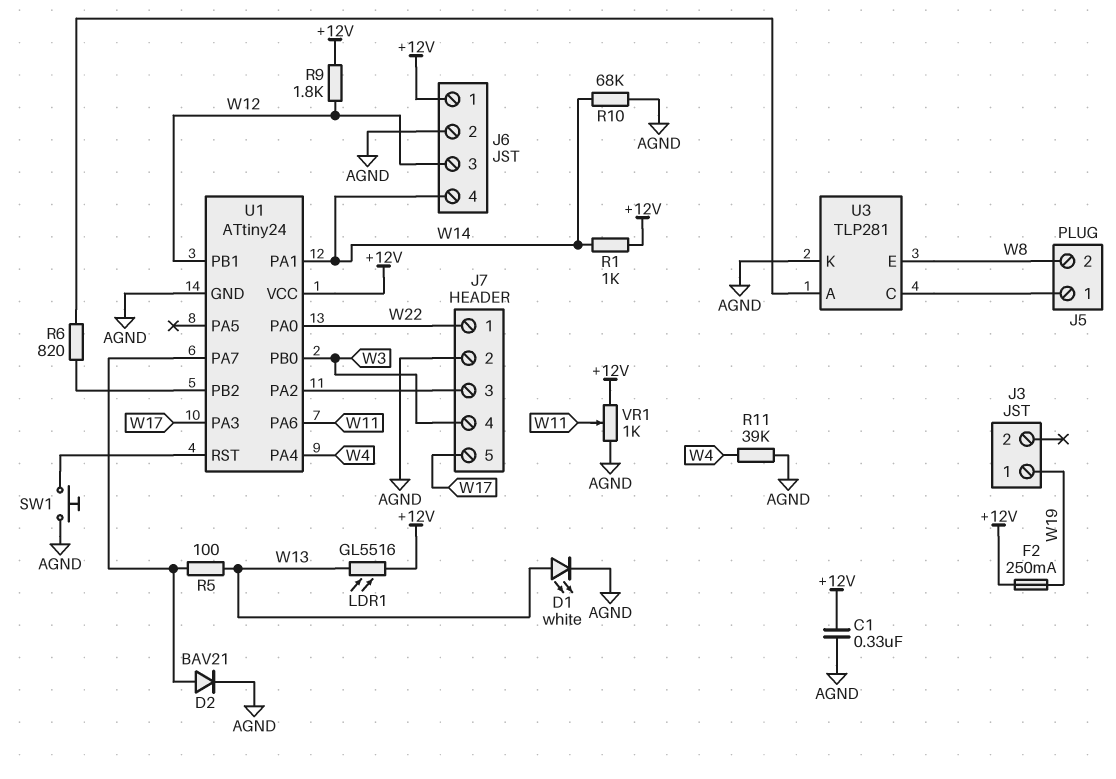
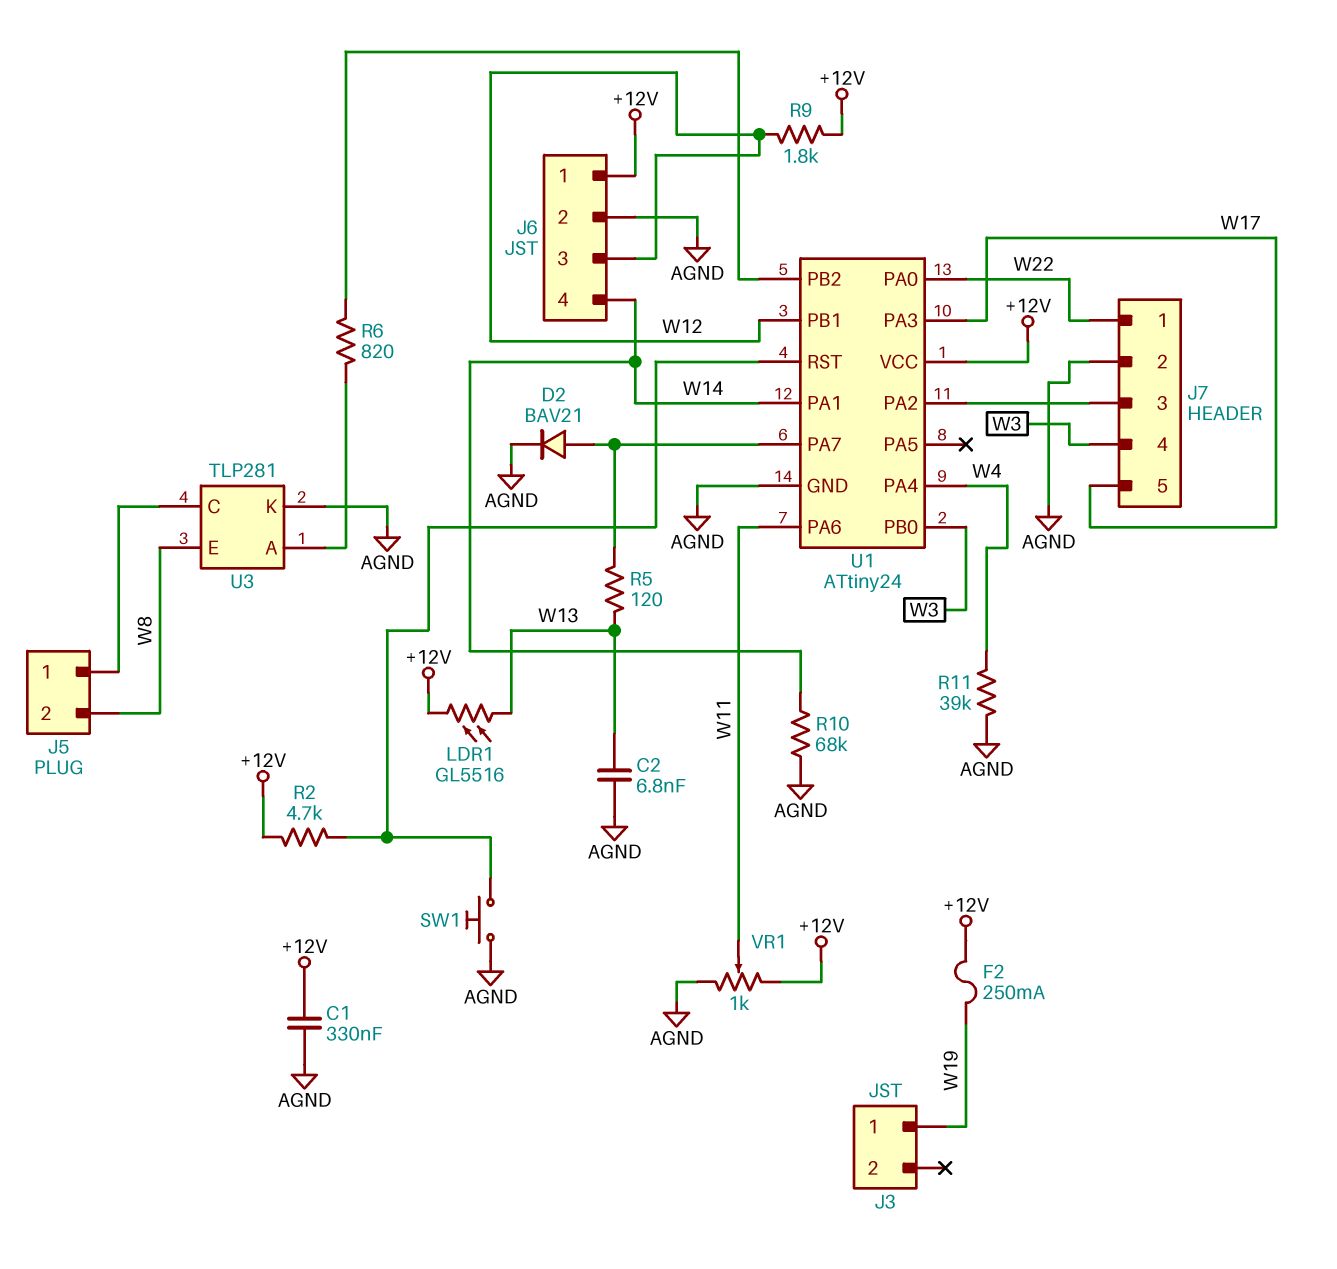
C2: none -> 6.8nF (AGND, W13)
D1: LED white (A W13, K AGND) -> none
R1: 1k (+12V, W14) -> none
R2: none -> 4.7k (+12V, U1/RST)
R5: 100 (U1/PA7, W13) -> 120 (U1/PA7, W13)

